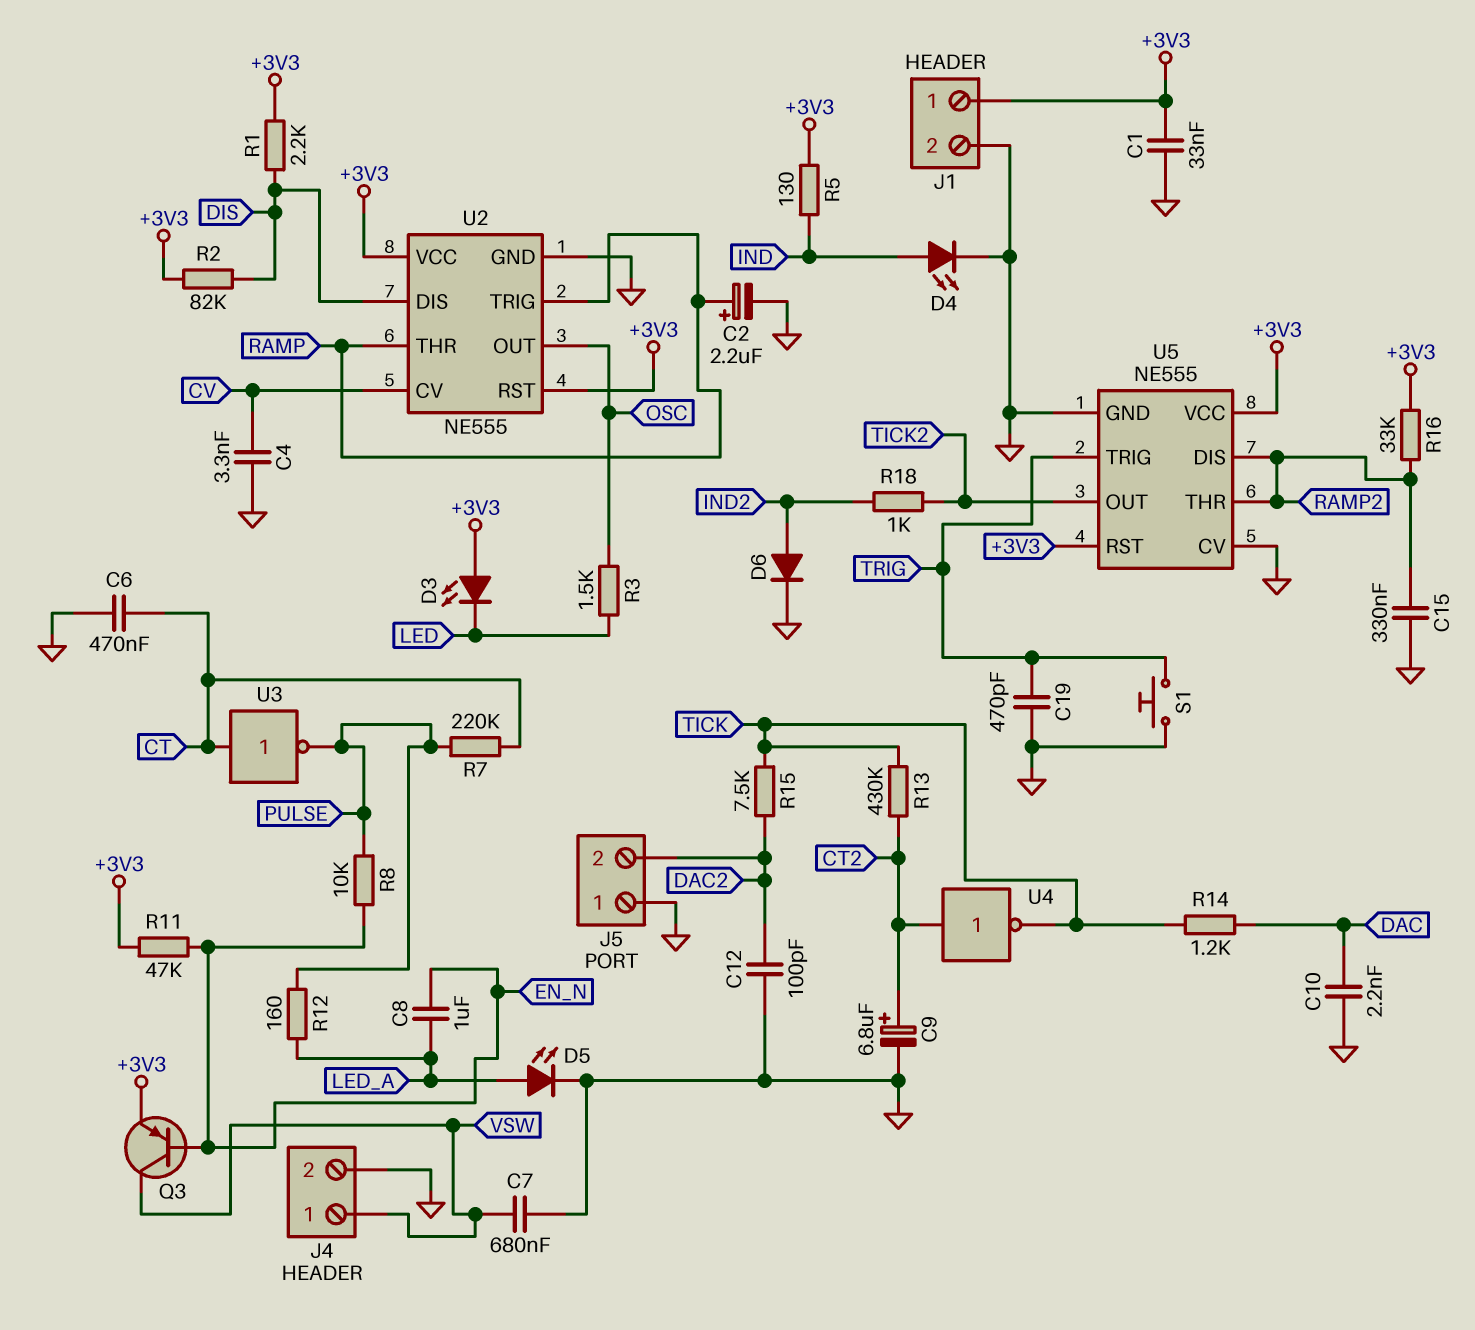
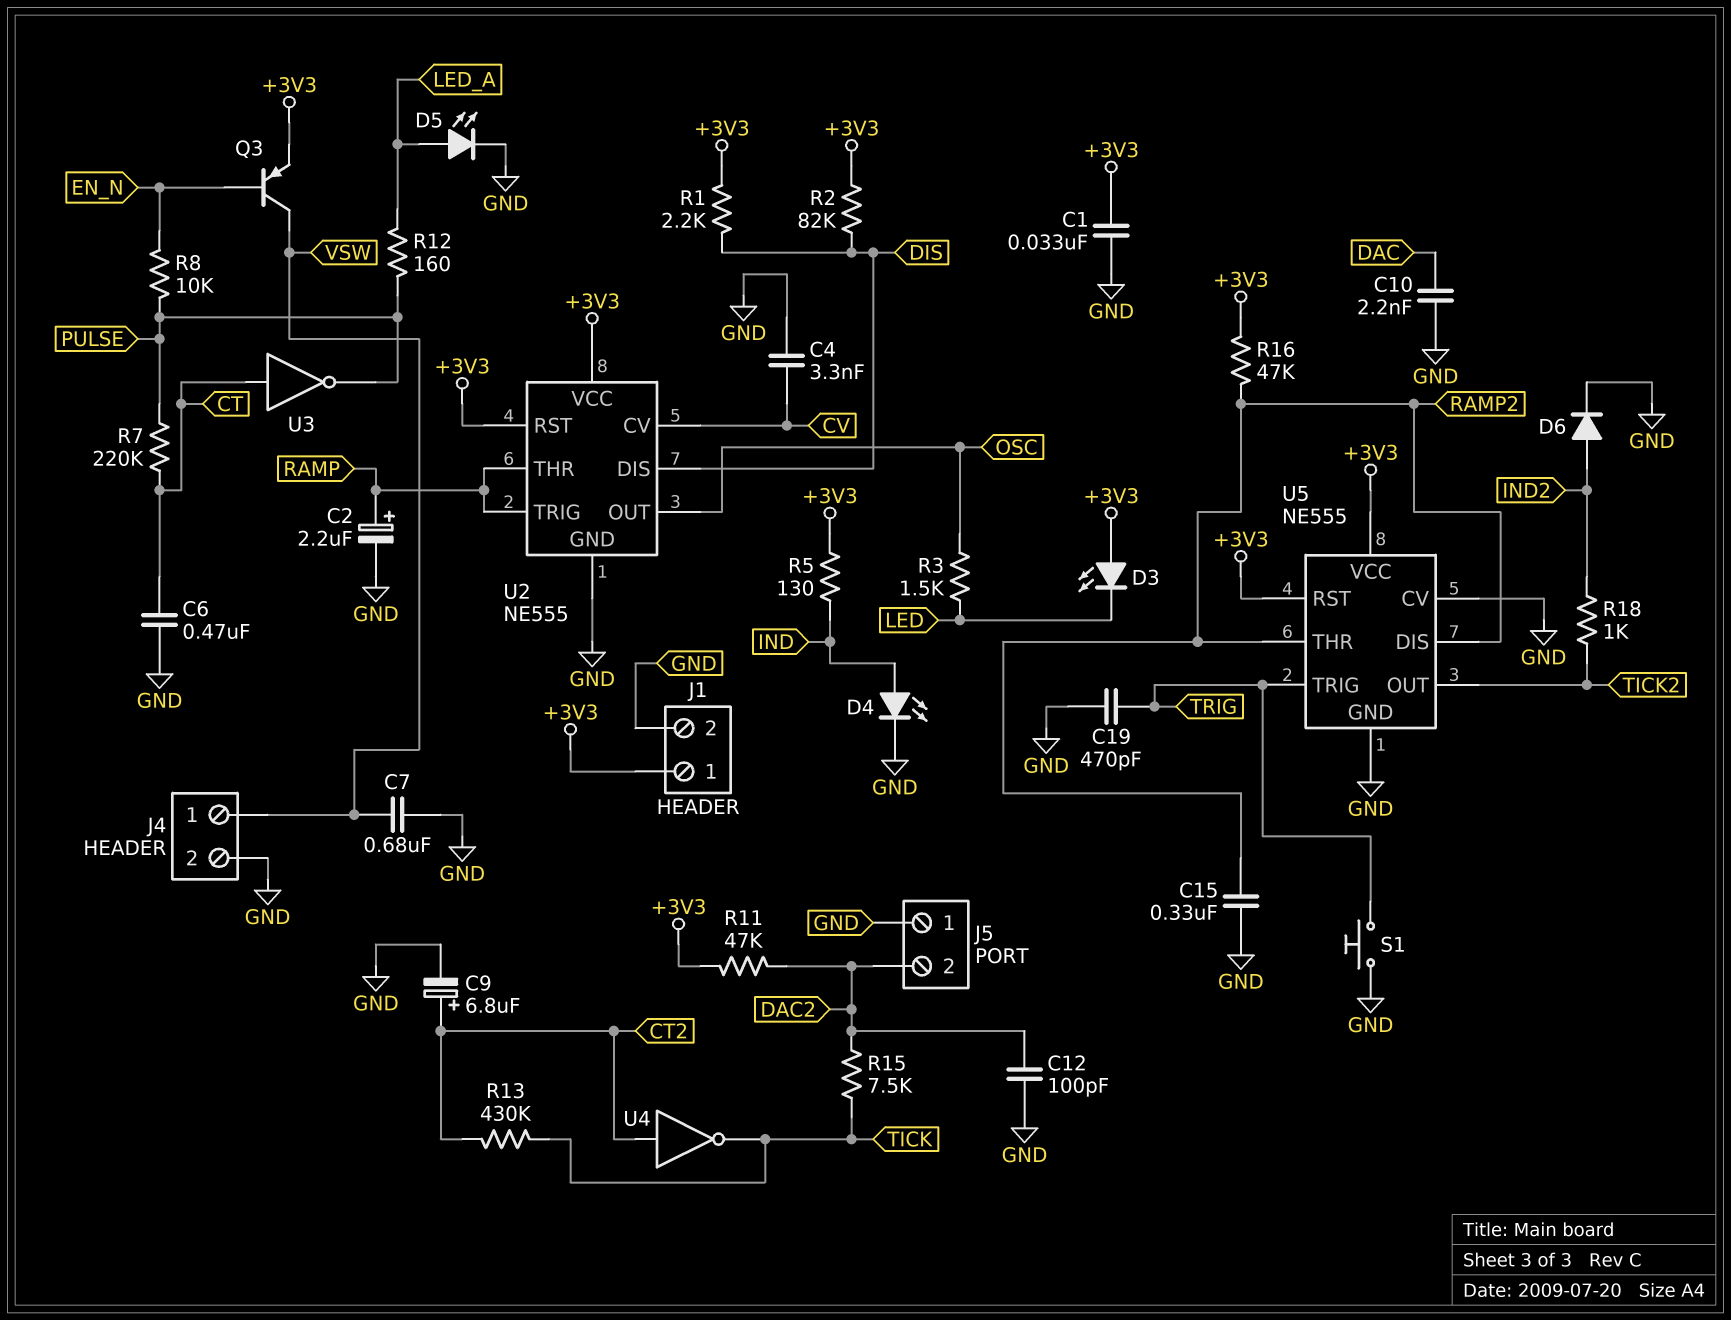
C8: 1uF (EN_N, LED_A) -> none
R11: 47k (+3V3, EN_N) -> 47k (+3V3, DAC2)
R14: 1.2k (DAC, TICK) -> none
R16: 33k (+3V3, RAMP2) -> 47k (+3V3, RAMP2)

